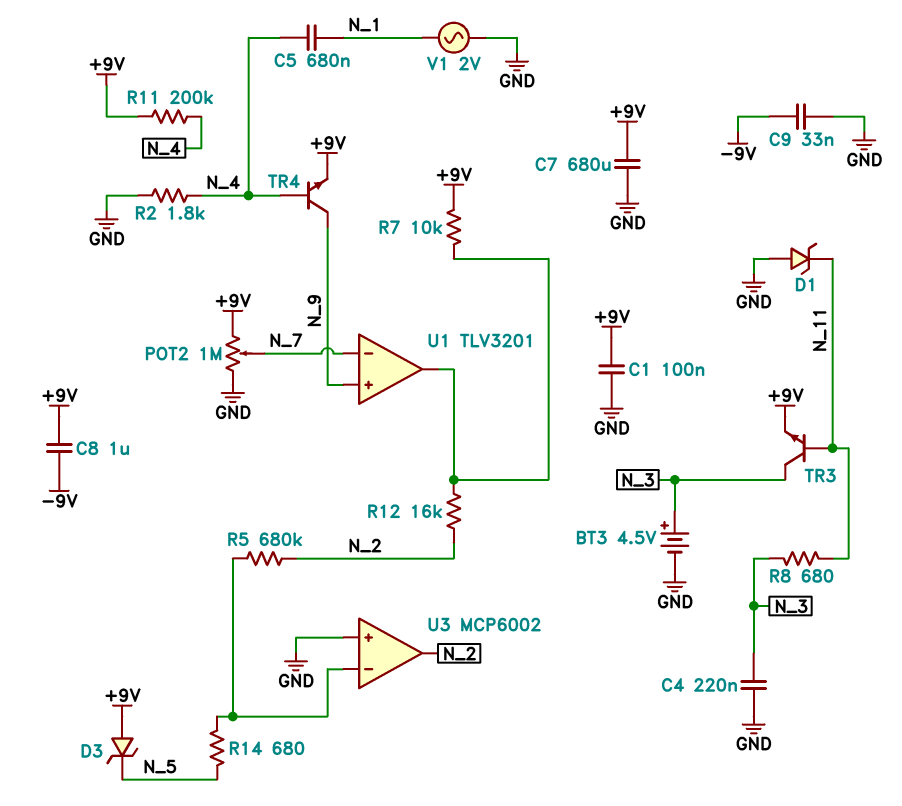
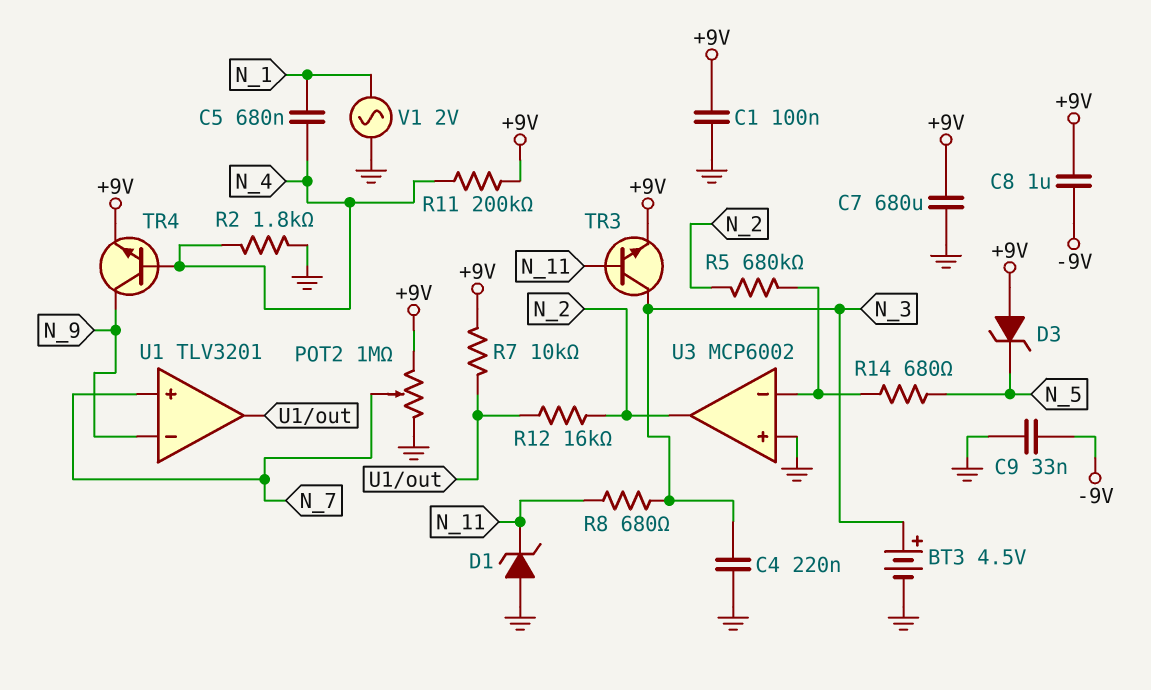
U1 pin in+: N_9 -> N_7
U1 pin in-: N_7 -> N_9

